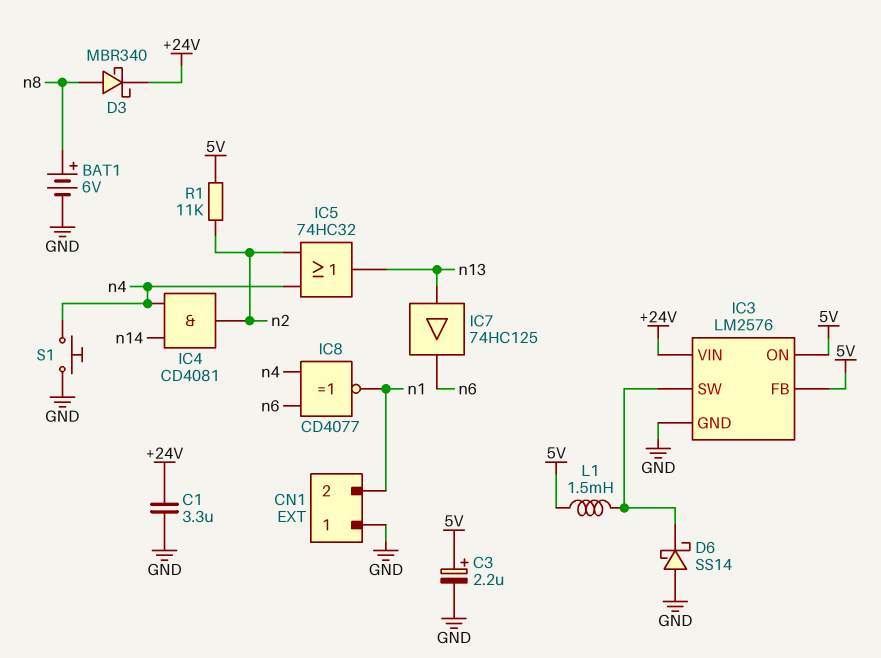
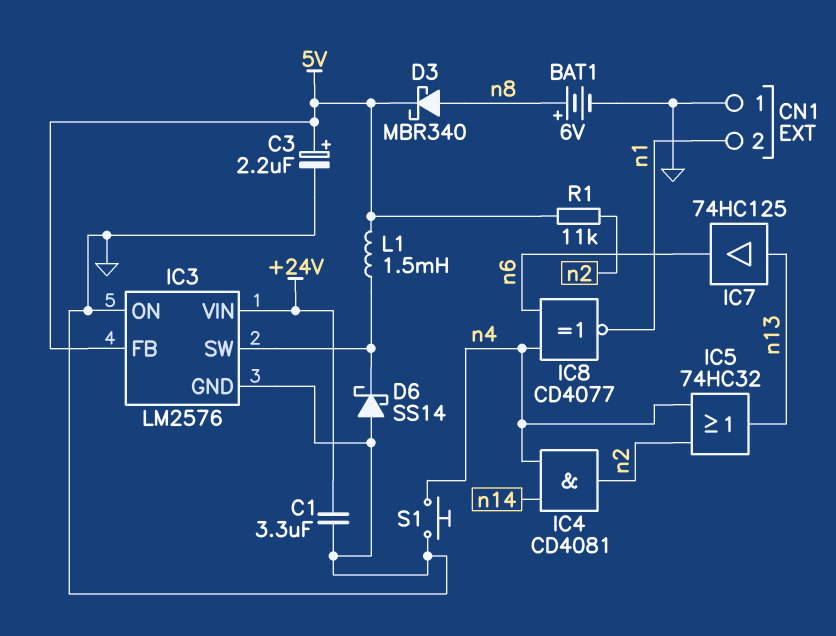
D3: schottky MBR340 (A n8, K +24V) -> schottky MBR340 (A n8, K 5V)
IC3 pin ON: 5V -> GND

